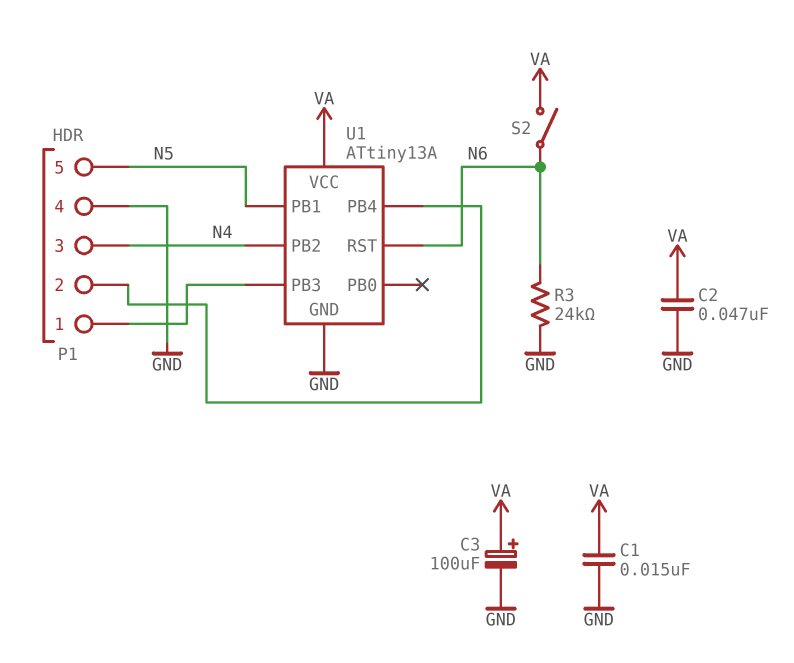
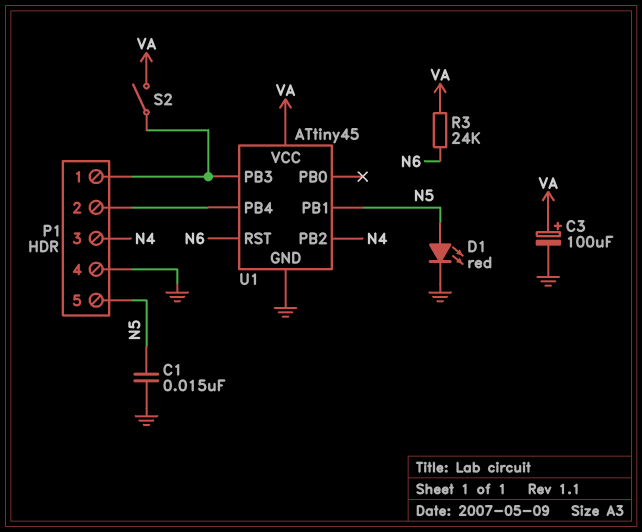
C1: 15nF (GND, VA) -> 15nF (GND, N5)
C2: 47nF (GND, VA) -> none
D1: none -> LED red (A N5, K GND)
R3: 24k (GND, N6) -> 24k (N6, VA)
S2: switch (N6, VA) -> switch (P1/1, VA)
U1: ATtiny13A -> ATtiny45

